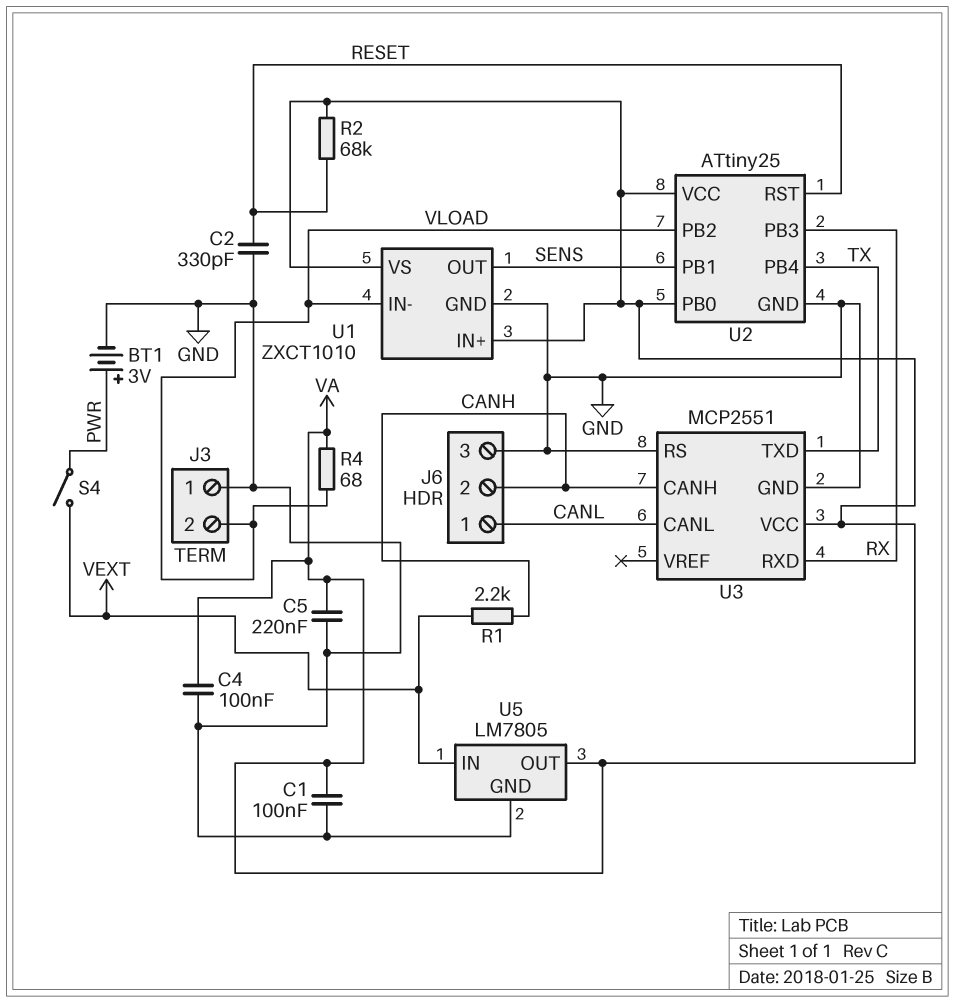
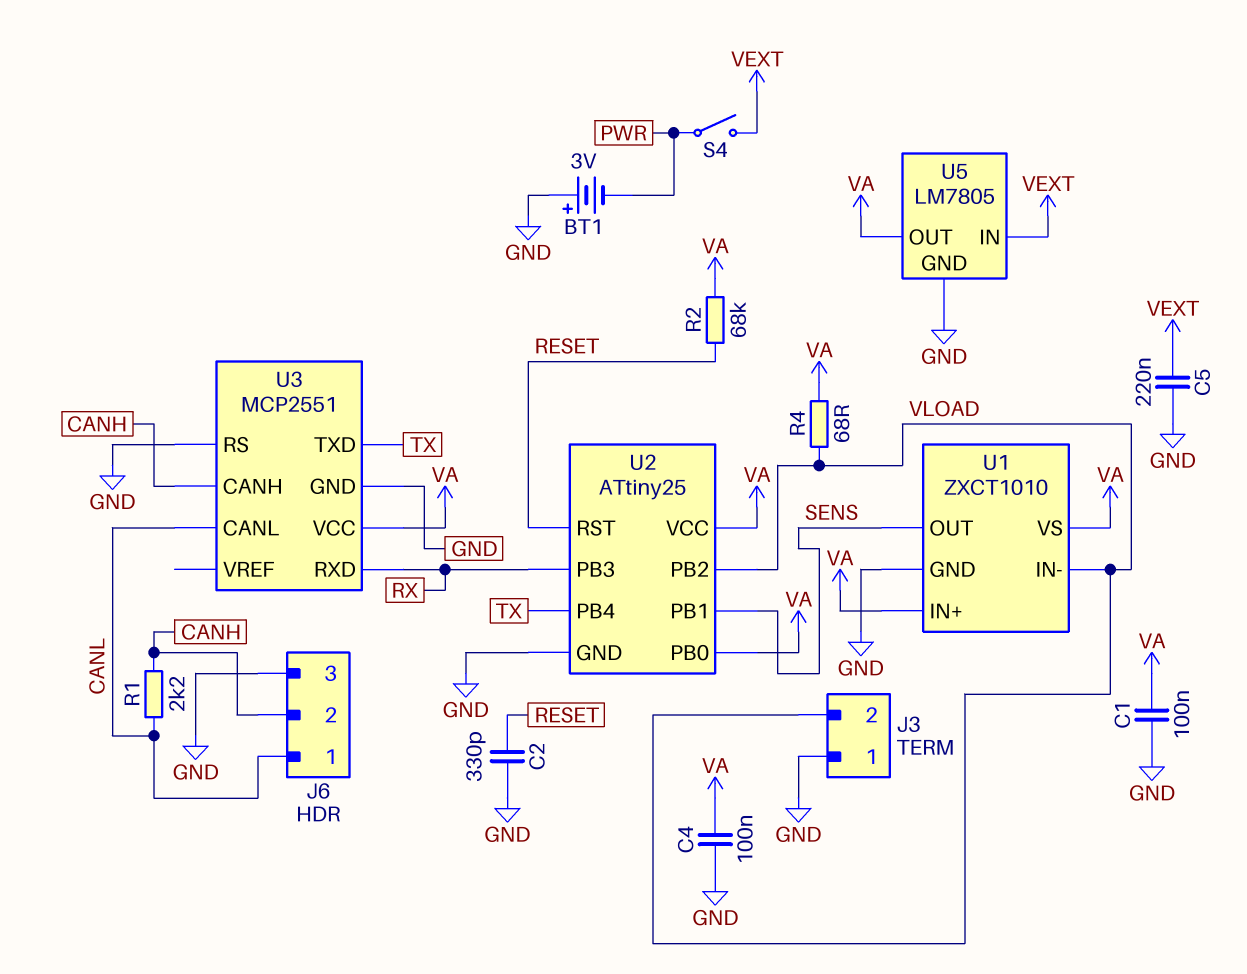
BT1: 3V (plus PWR, minus GND) -> 3V (plus GND, minus PWR)
C5: 220nF (GND, VA) -> 220nF (GND, VEXT)
R1: 2.2k (CANH, VEXT) -> 2.2k (CANH, CANL)

